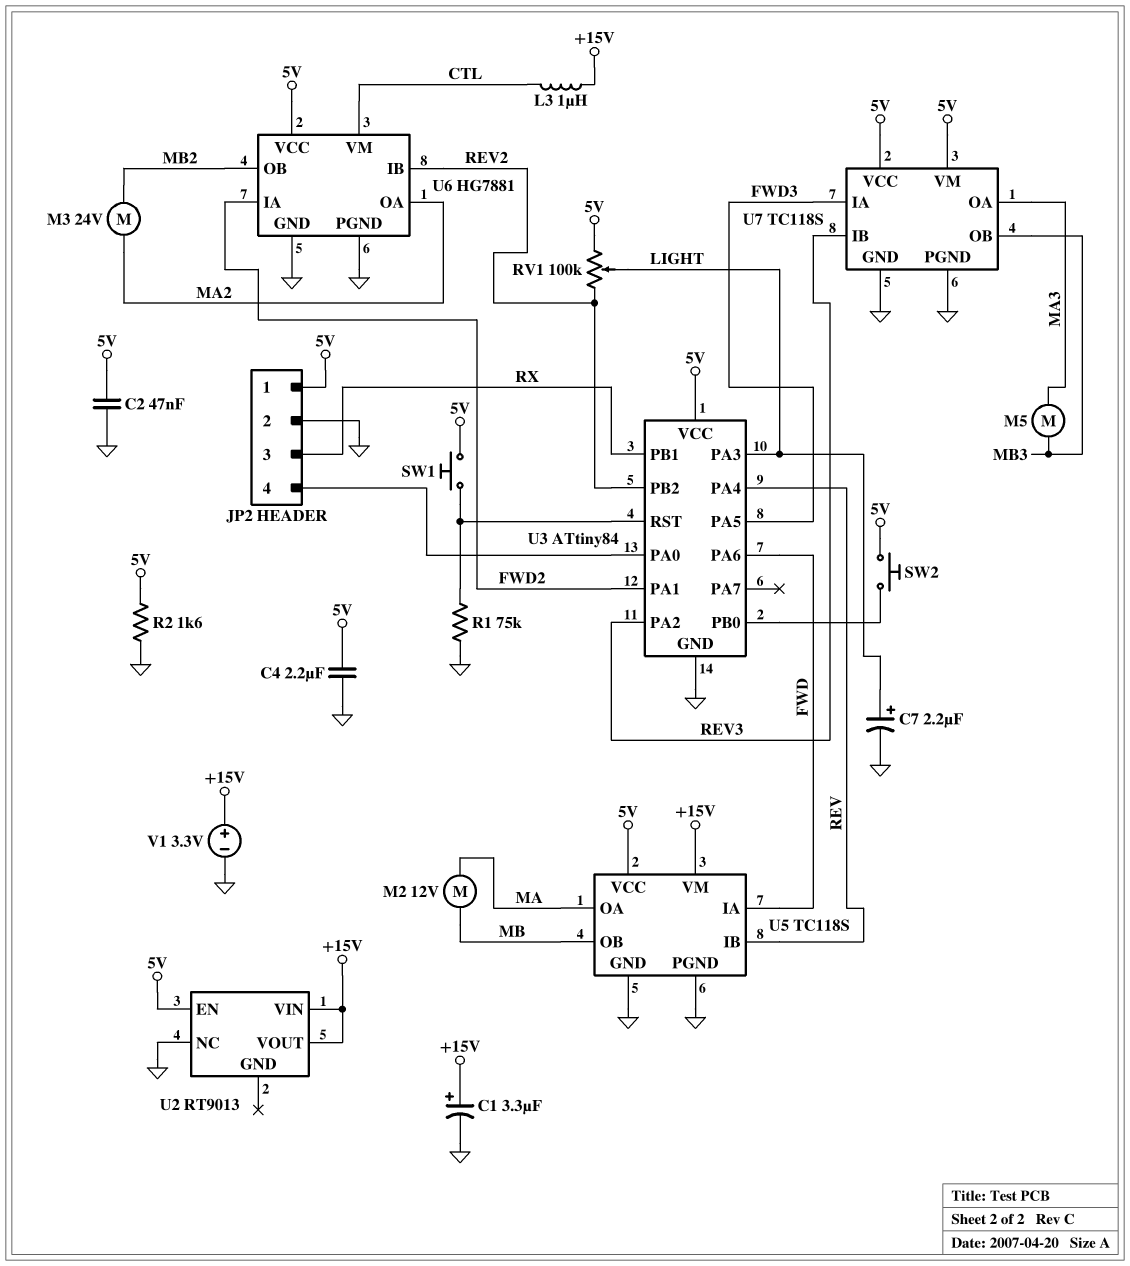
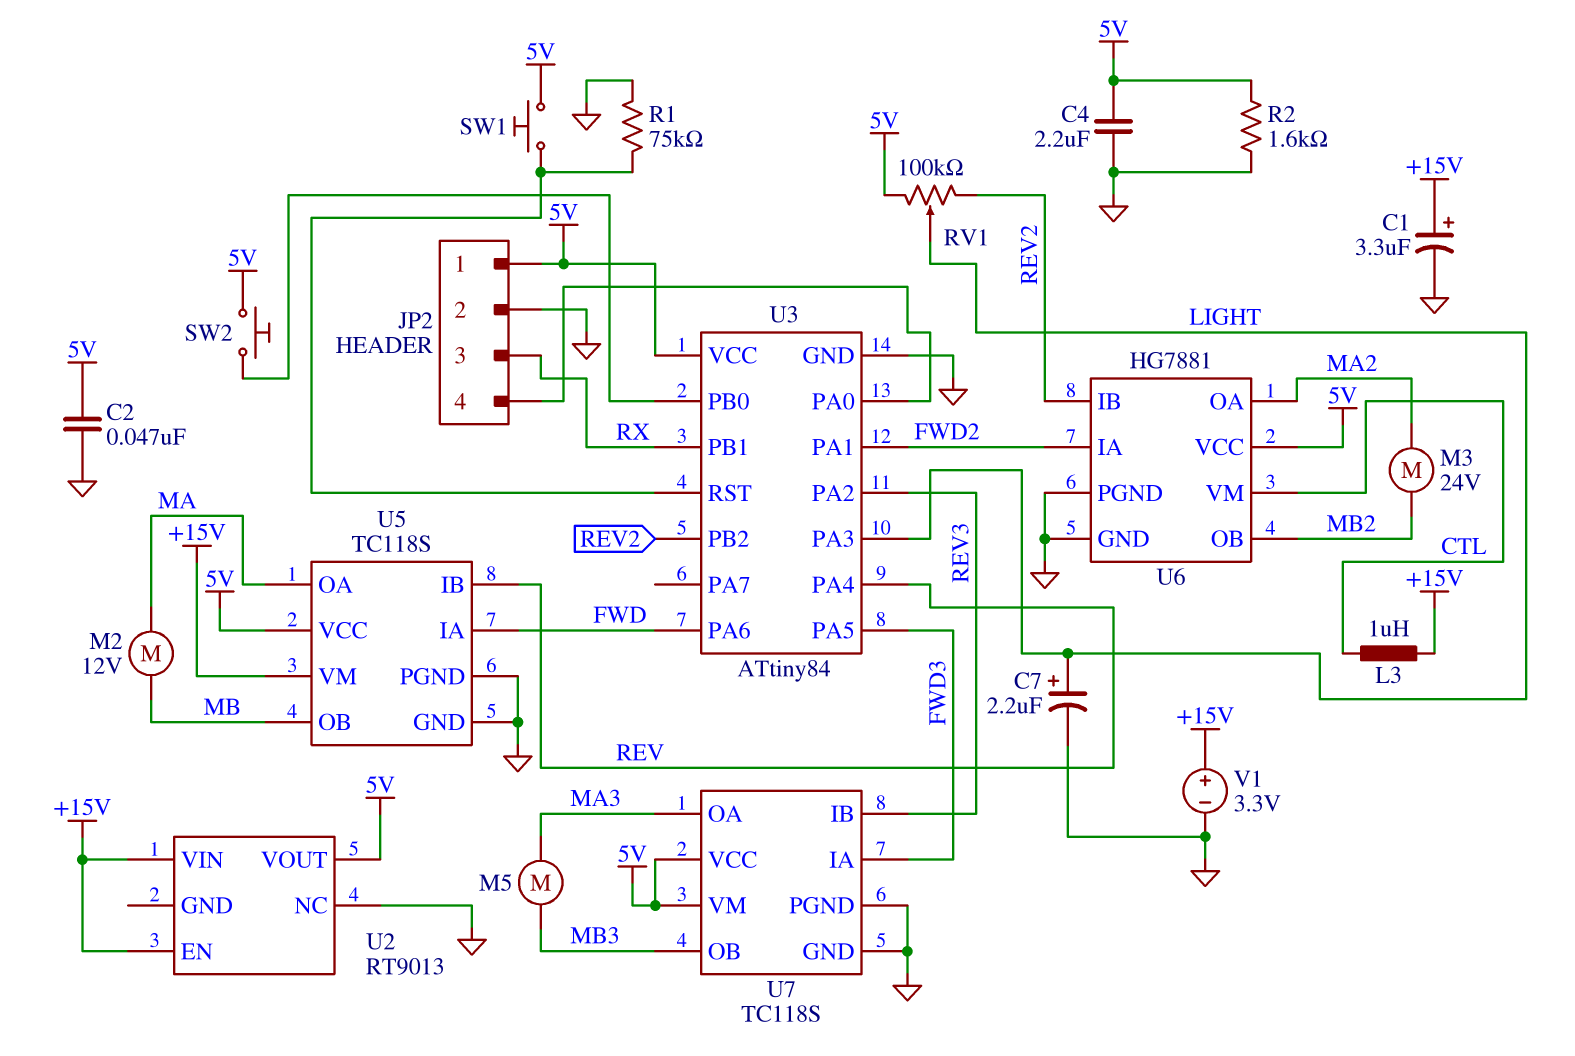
U2 pin EN: 5V -> +15V
U2 pin VOUT: +15V -> 5V

